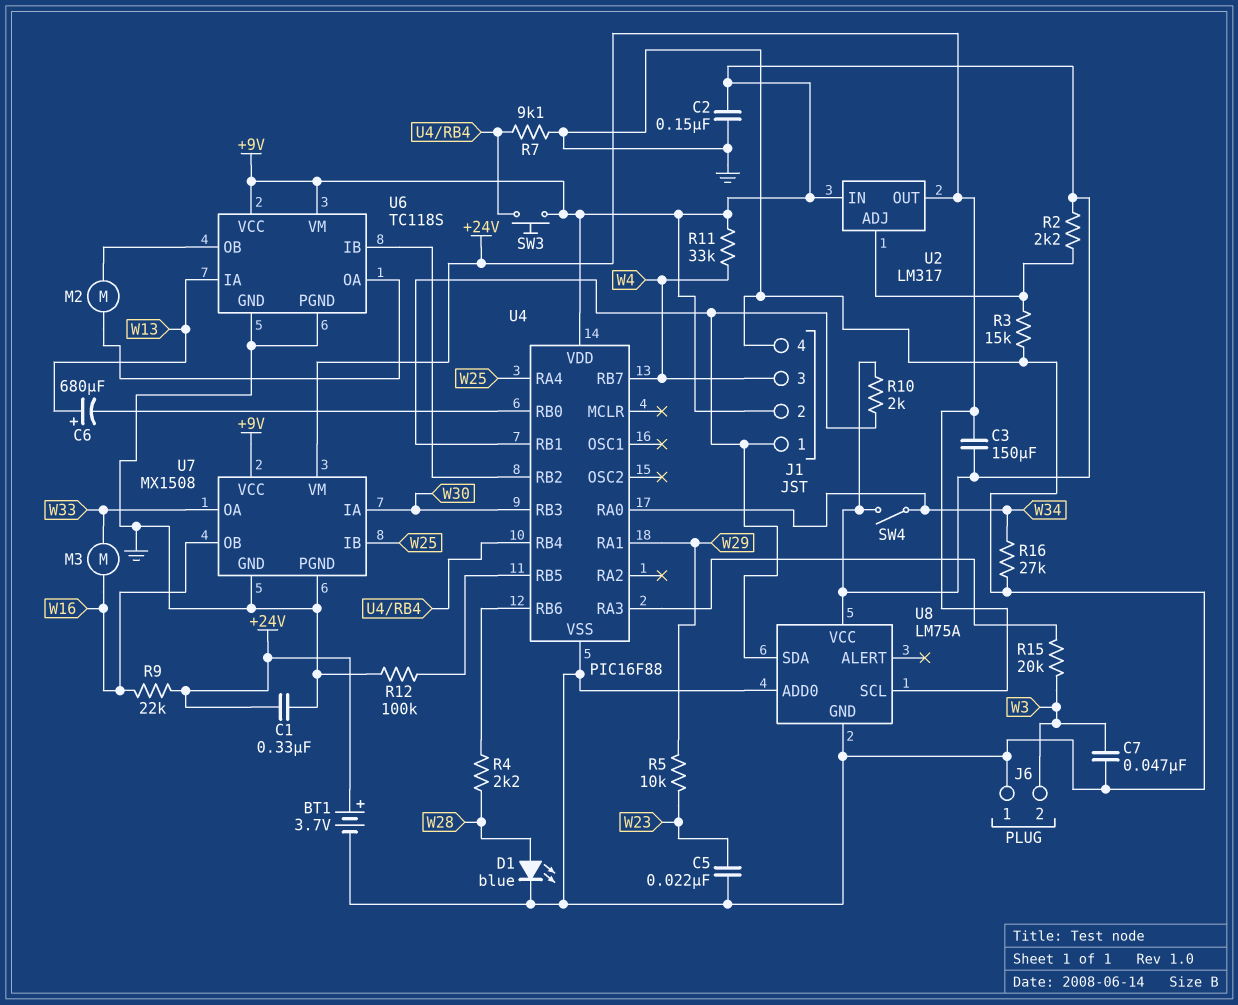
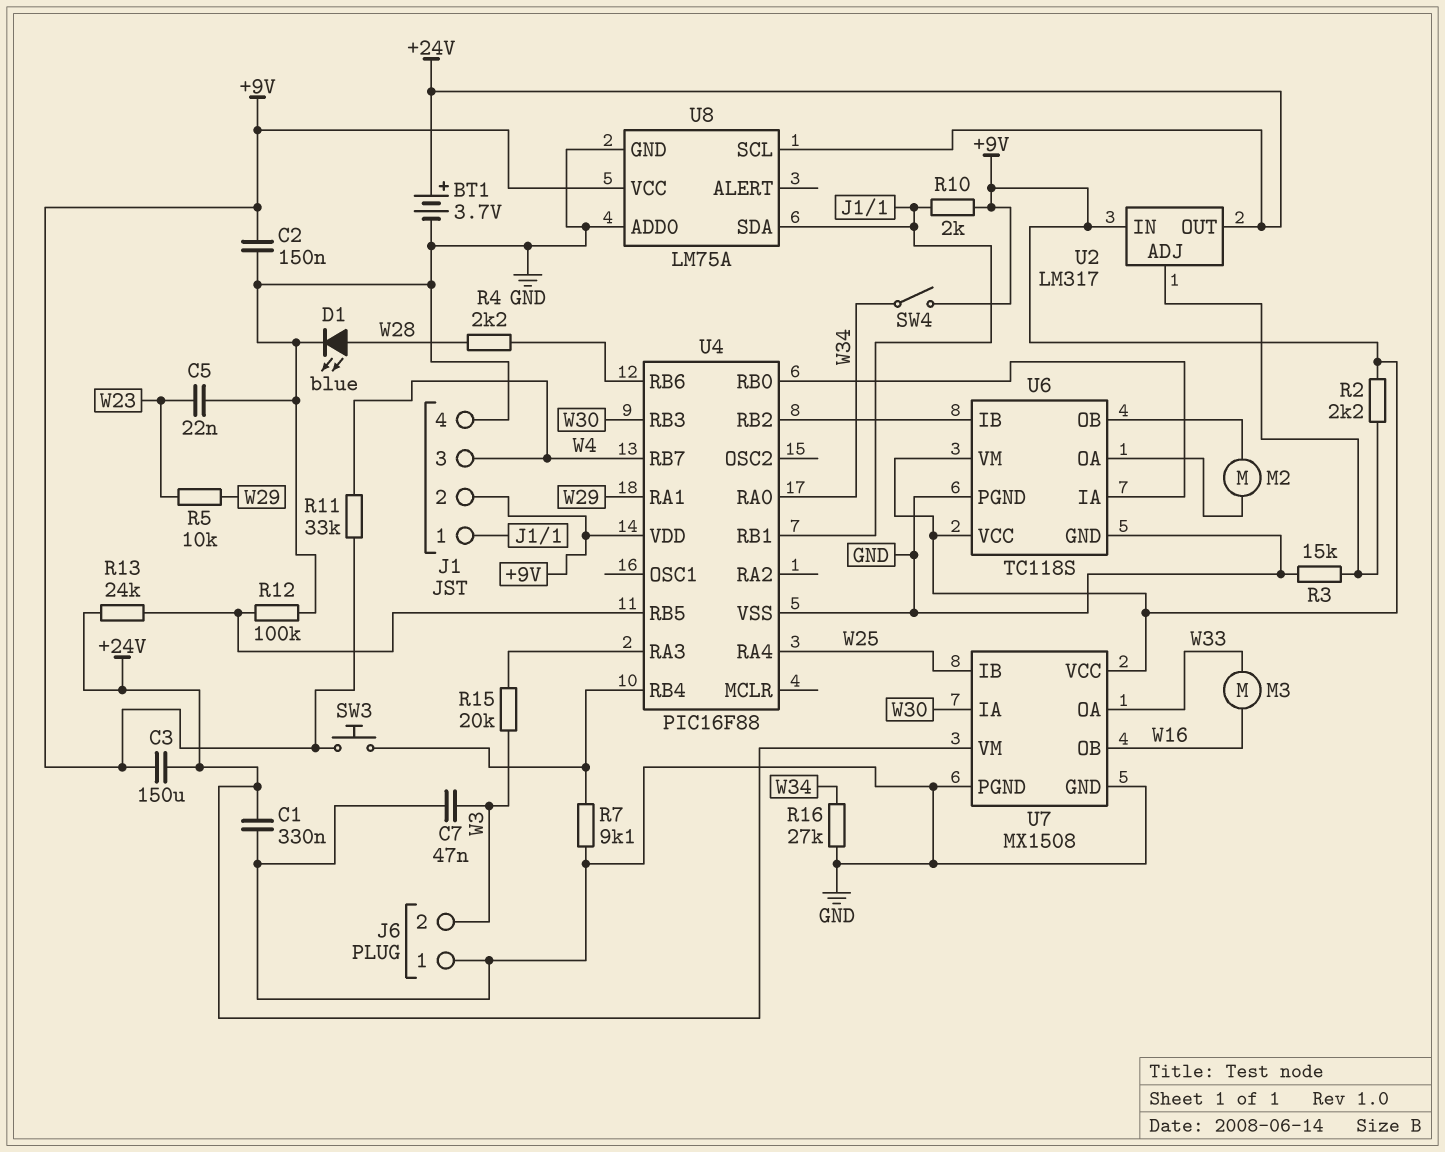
C6: 680uF (plus W13, minus U4/RB0) -> none
R9: 22k (+24V, W16) -> none
R13: none -> 24k (+24V, U4/RB5)
U6 pin IA: W13 -> U4/RB0

